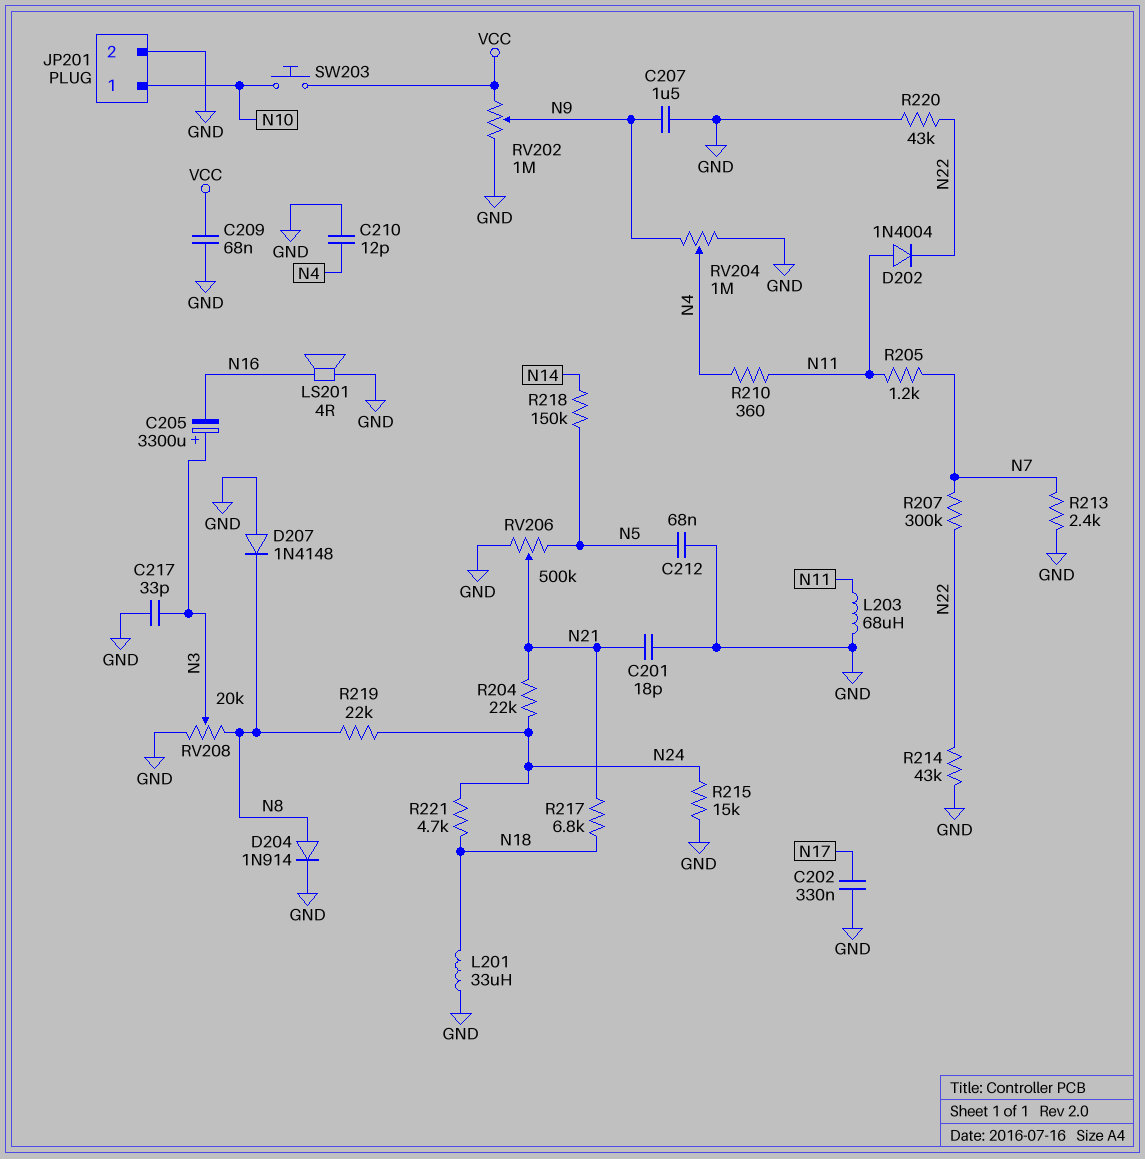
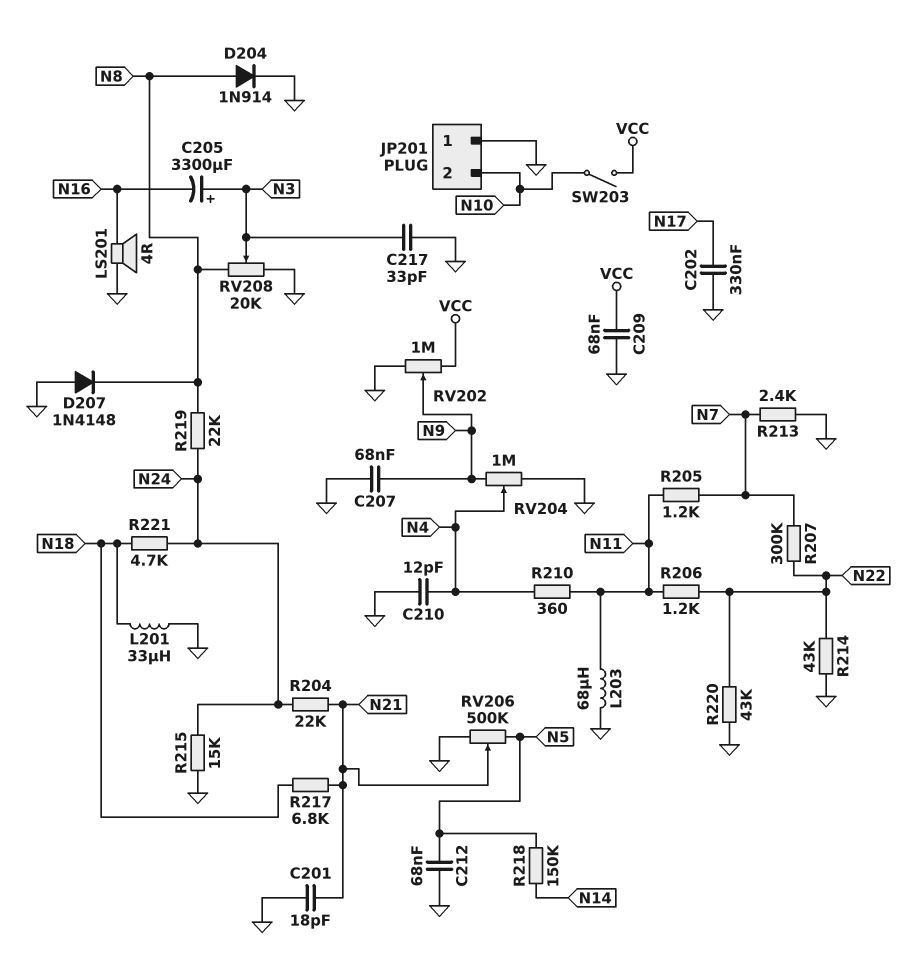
C207: 1.5uF (GND, N9) -> 68nF (GND, N9)
D202: diode 1N4004 (A N11, K N22) -> none
JP201 pin 1: N10 -> GND
JP201 pin 2: GND -> N10
R206: none -> 1.2k (N11, N22)
SW203: button (N10, VCC) -> switch (N10, VCC)

